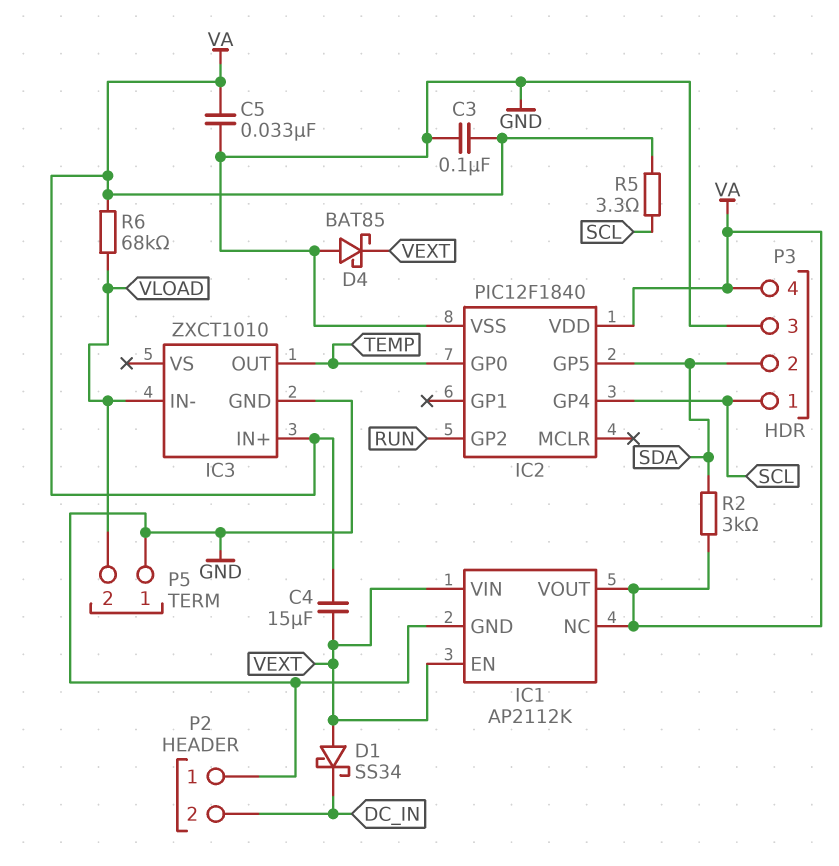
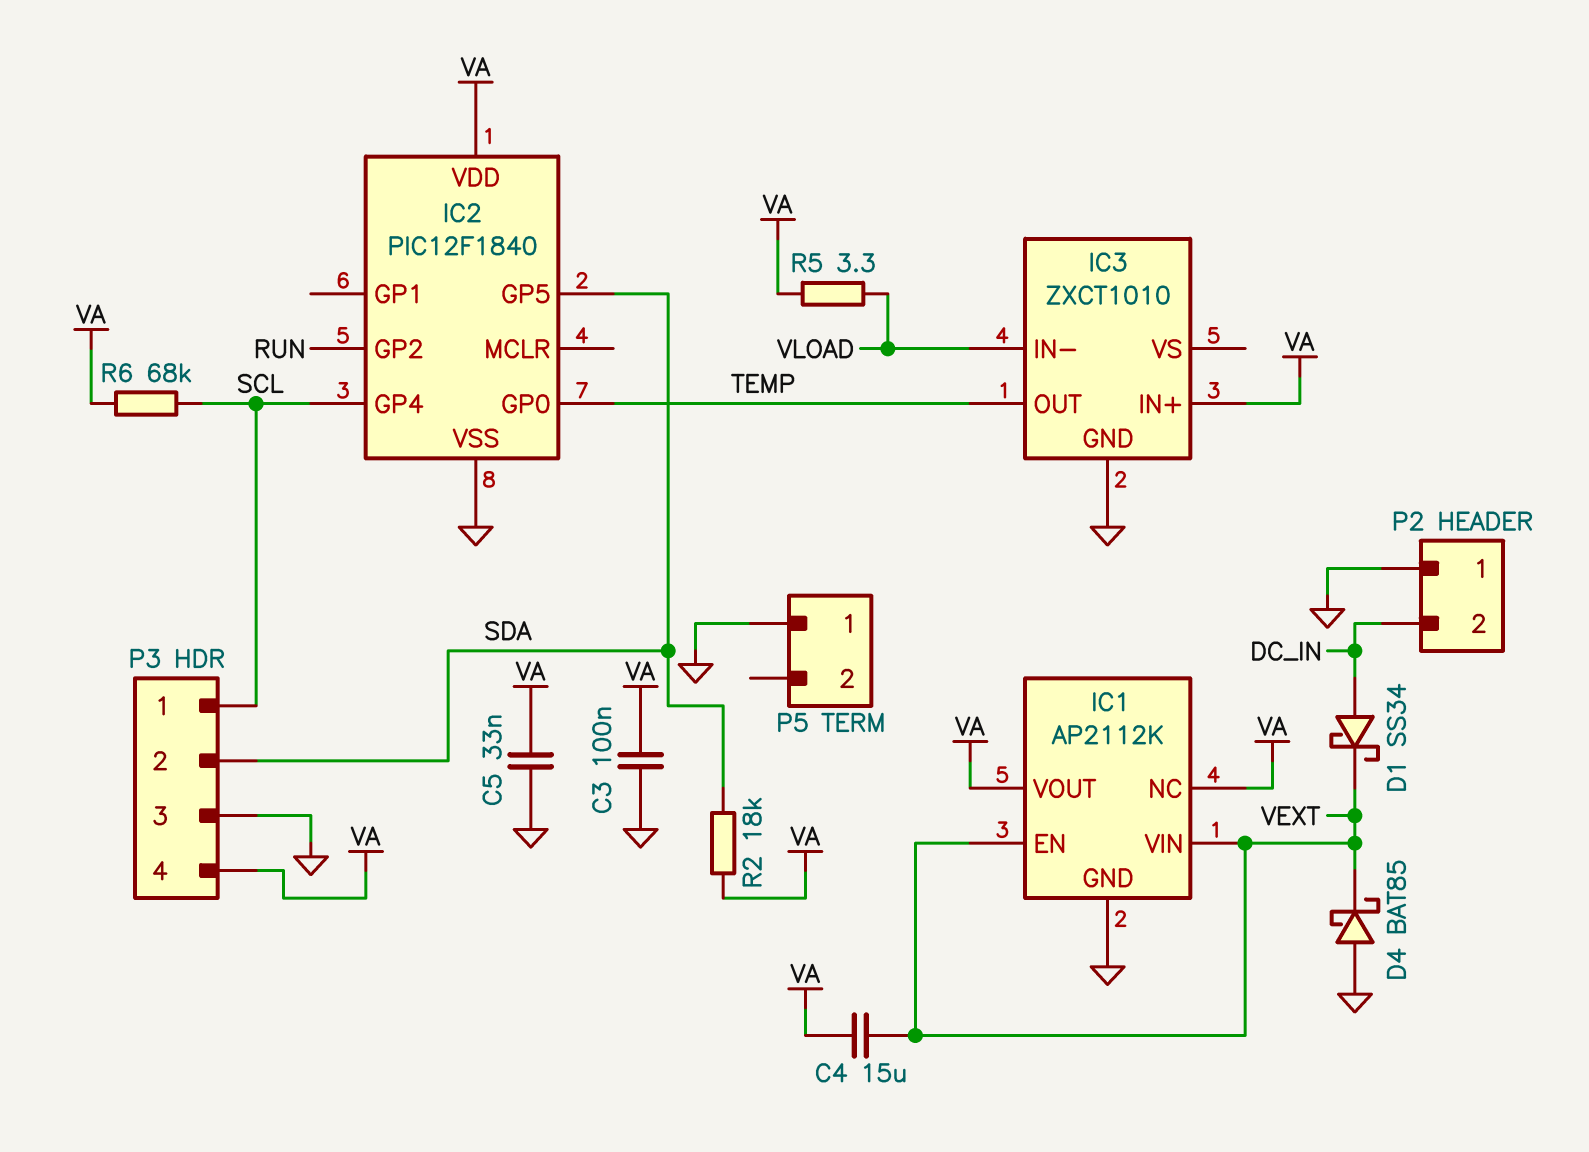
D1: schottky SS34 (A VEXT, K DC_IN) -> schottky SS34 (A DC_IN, K VEXT)
P5 pin 2: VLOAD -> none
R2: 3k (SDA, VA) -> 18k (SDA, VA)
R5: 3.3 (SCL, VA) -> 3.3 (VA, VLOAD)
R6: 68k (VA, VLOAD) -> 68k (SCL, VA)

